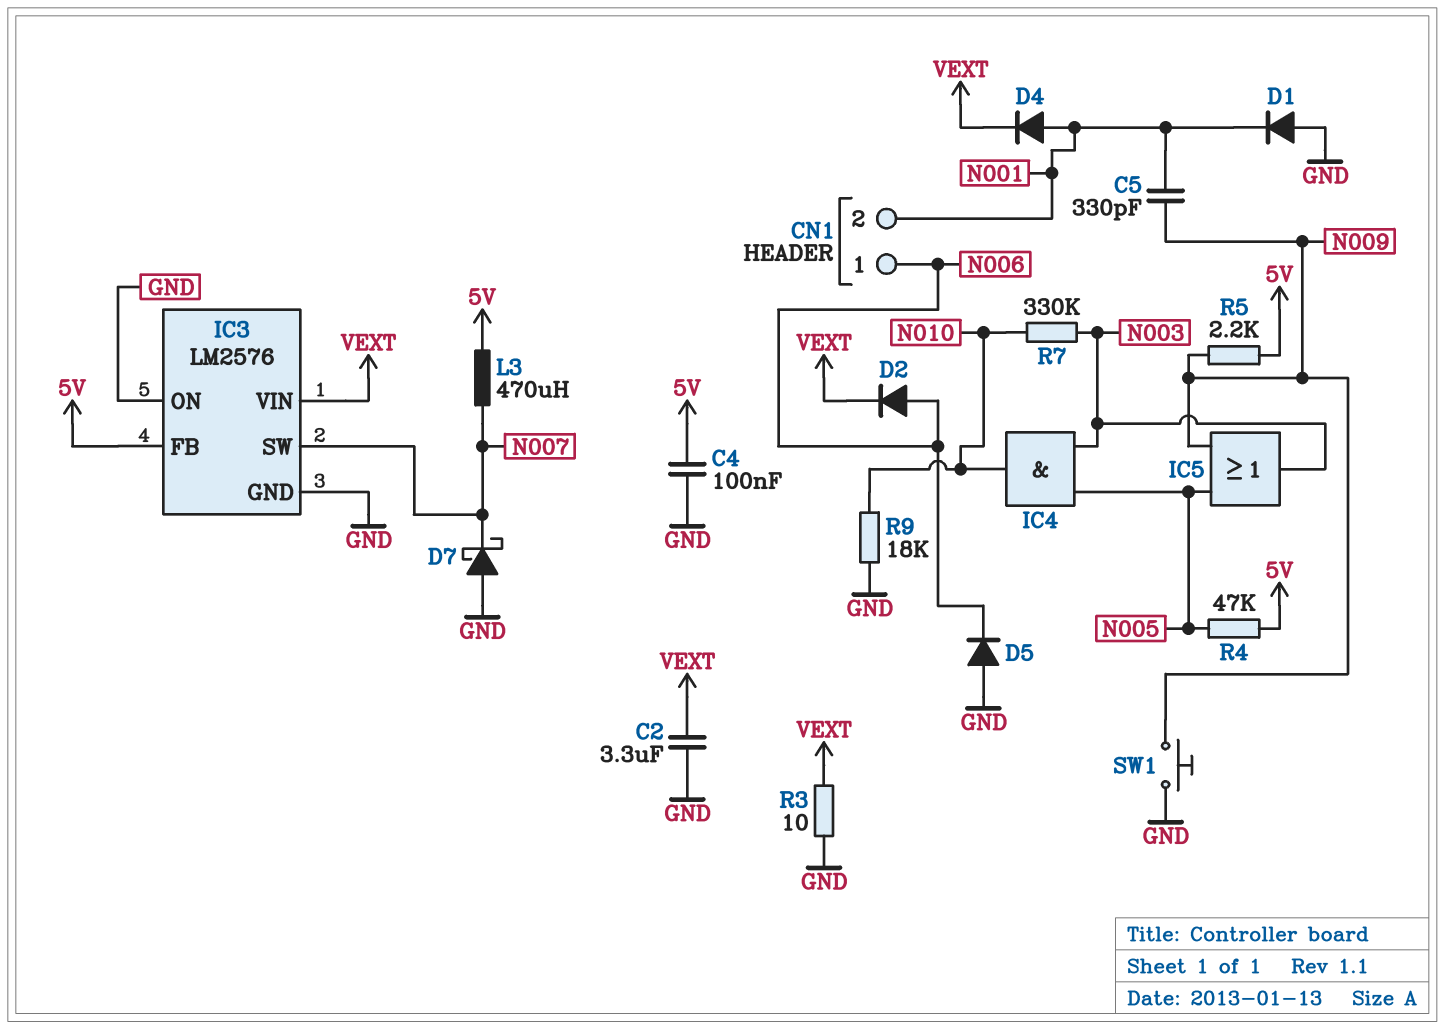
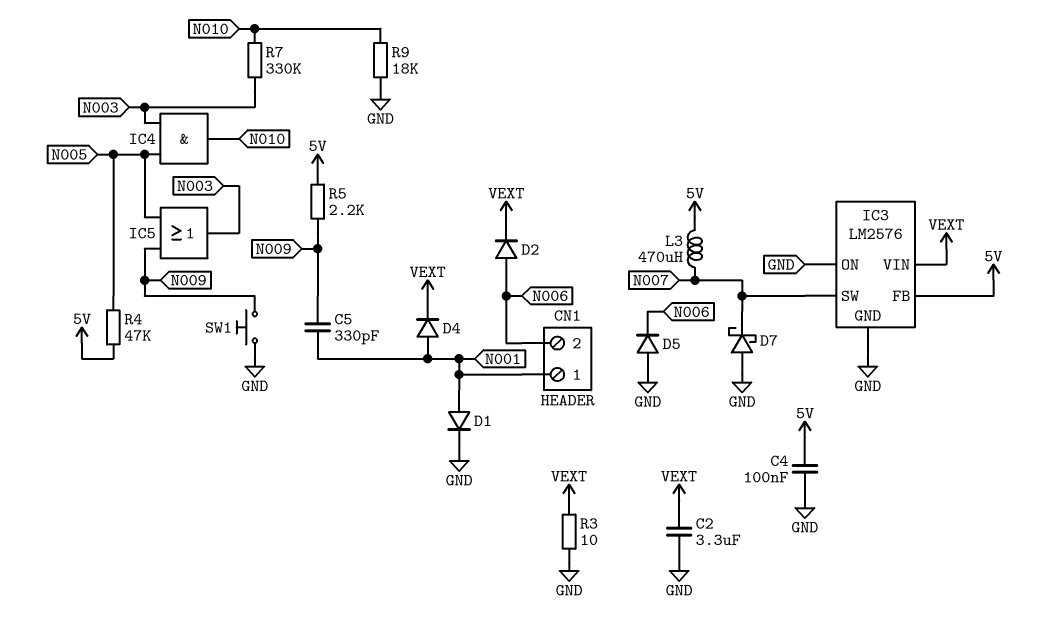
CN1 pin 1: N006 -> N001
CN1 pin 2: N001 -> N006
D1: diode (A GND, K N001) -> diode (A N001, K GND)

